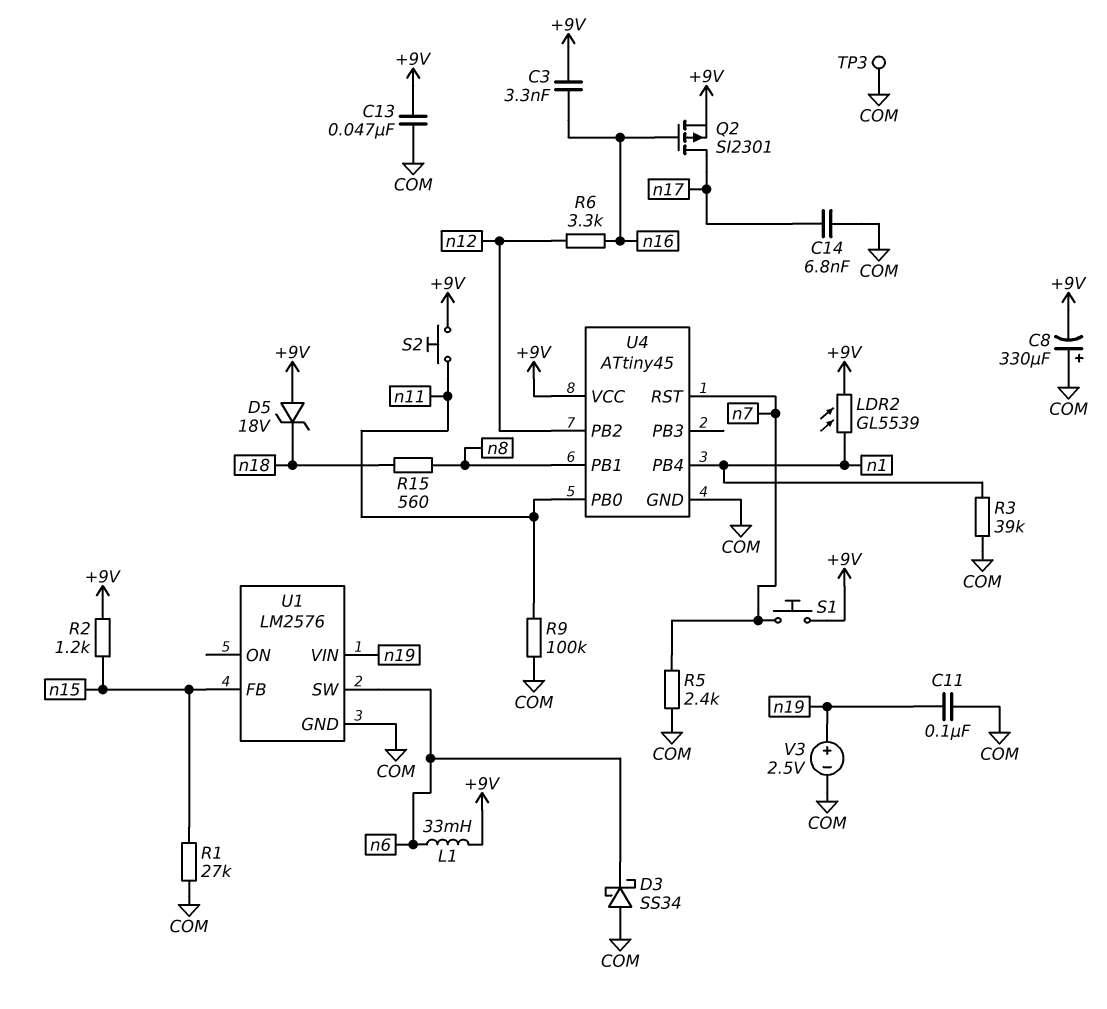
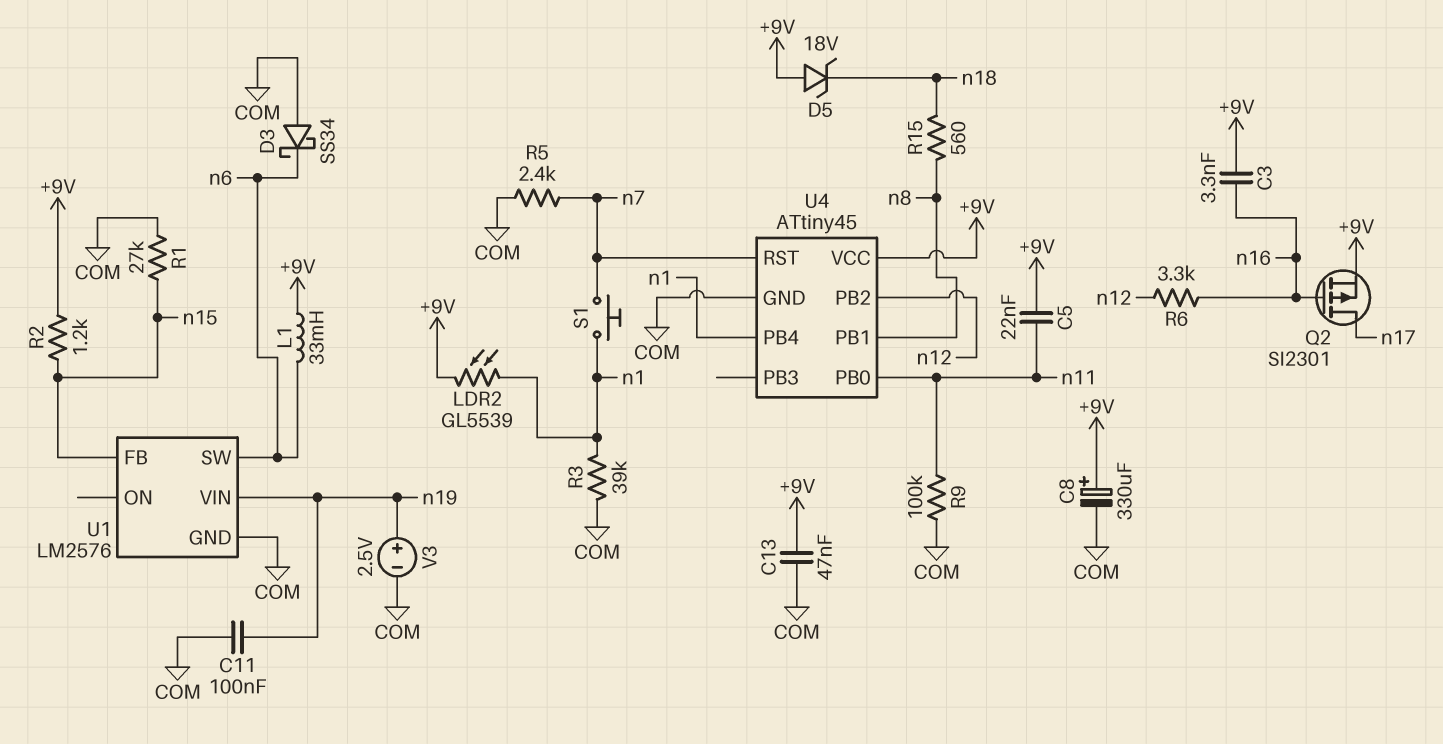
C5: none -> 22nF (+9V, n11)
C8: 330uF (plus COM, minus +9V) -> 330uF (plus +9V, minus COM)
C14: 6.8nF (COM, n17) -> none
S1: button (+9V, n7) -> button (n1, n7)
S2: button (+9V, n11) -> none
TP3: test point (COM) -> none

